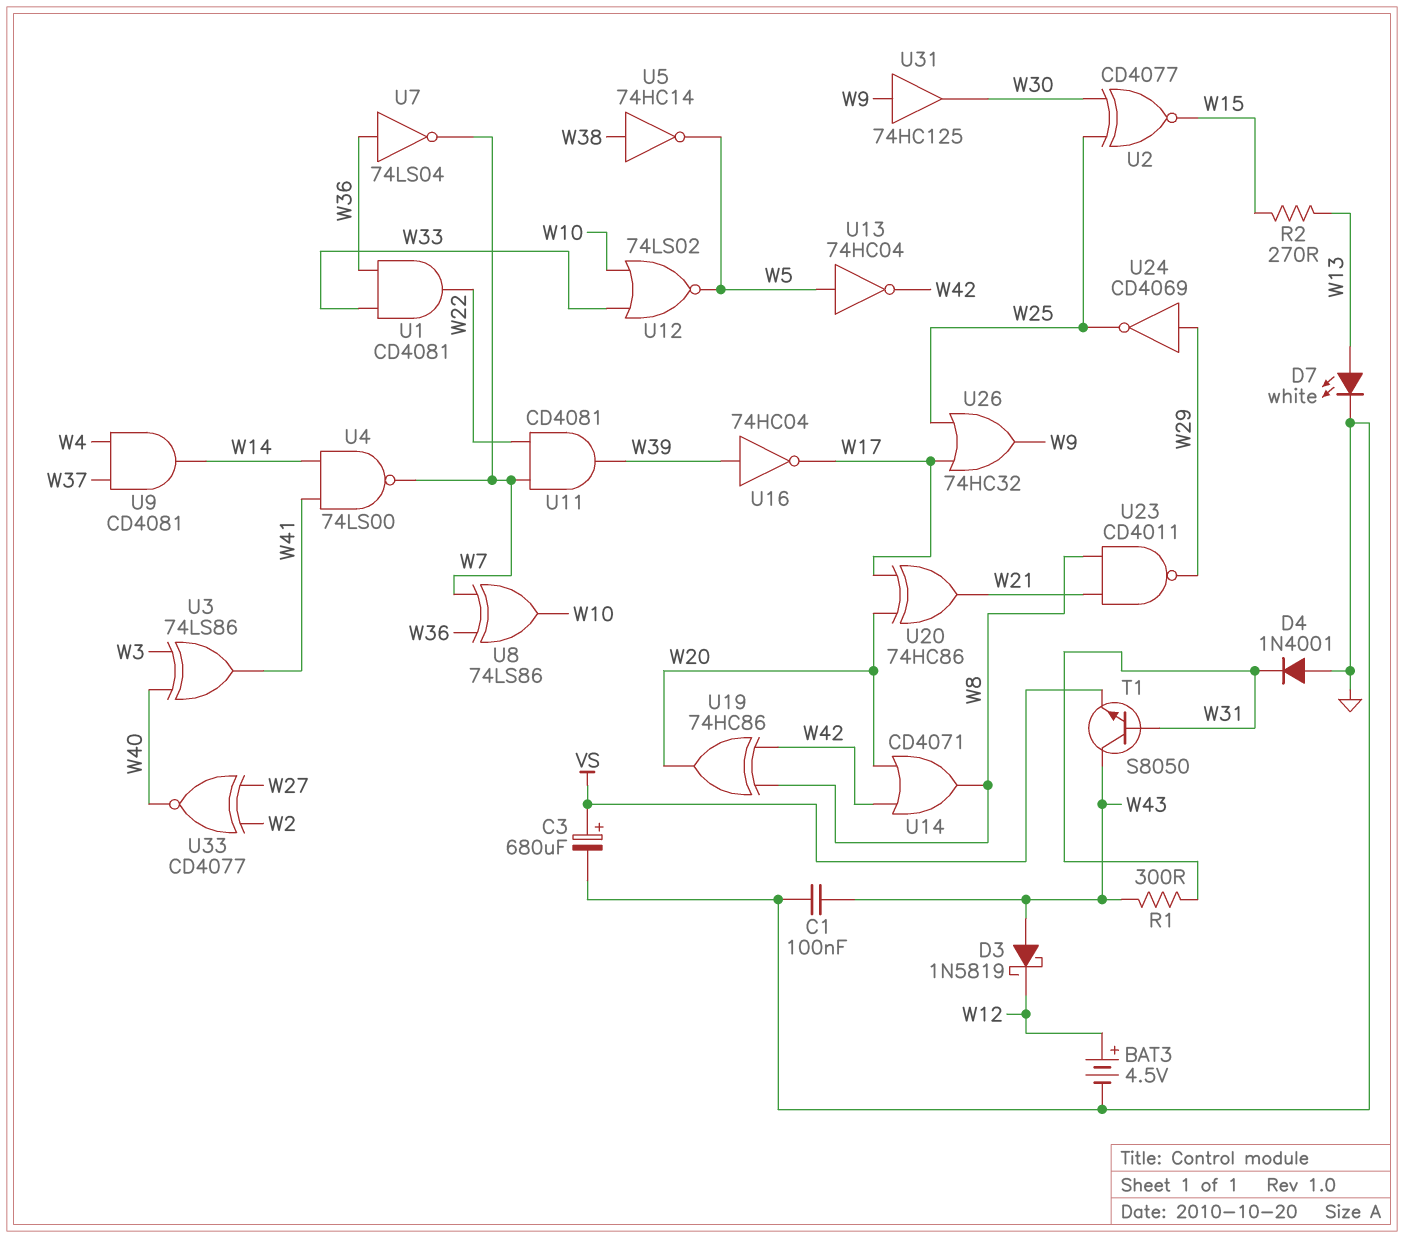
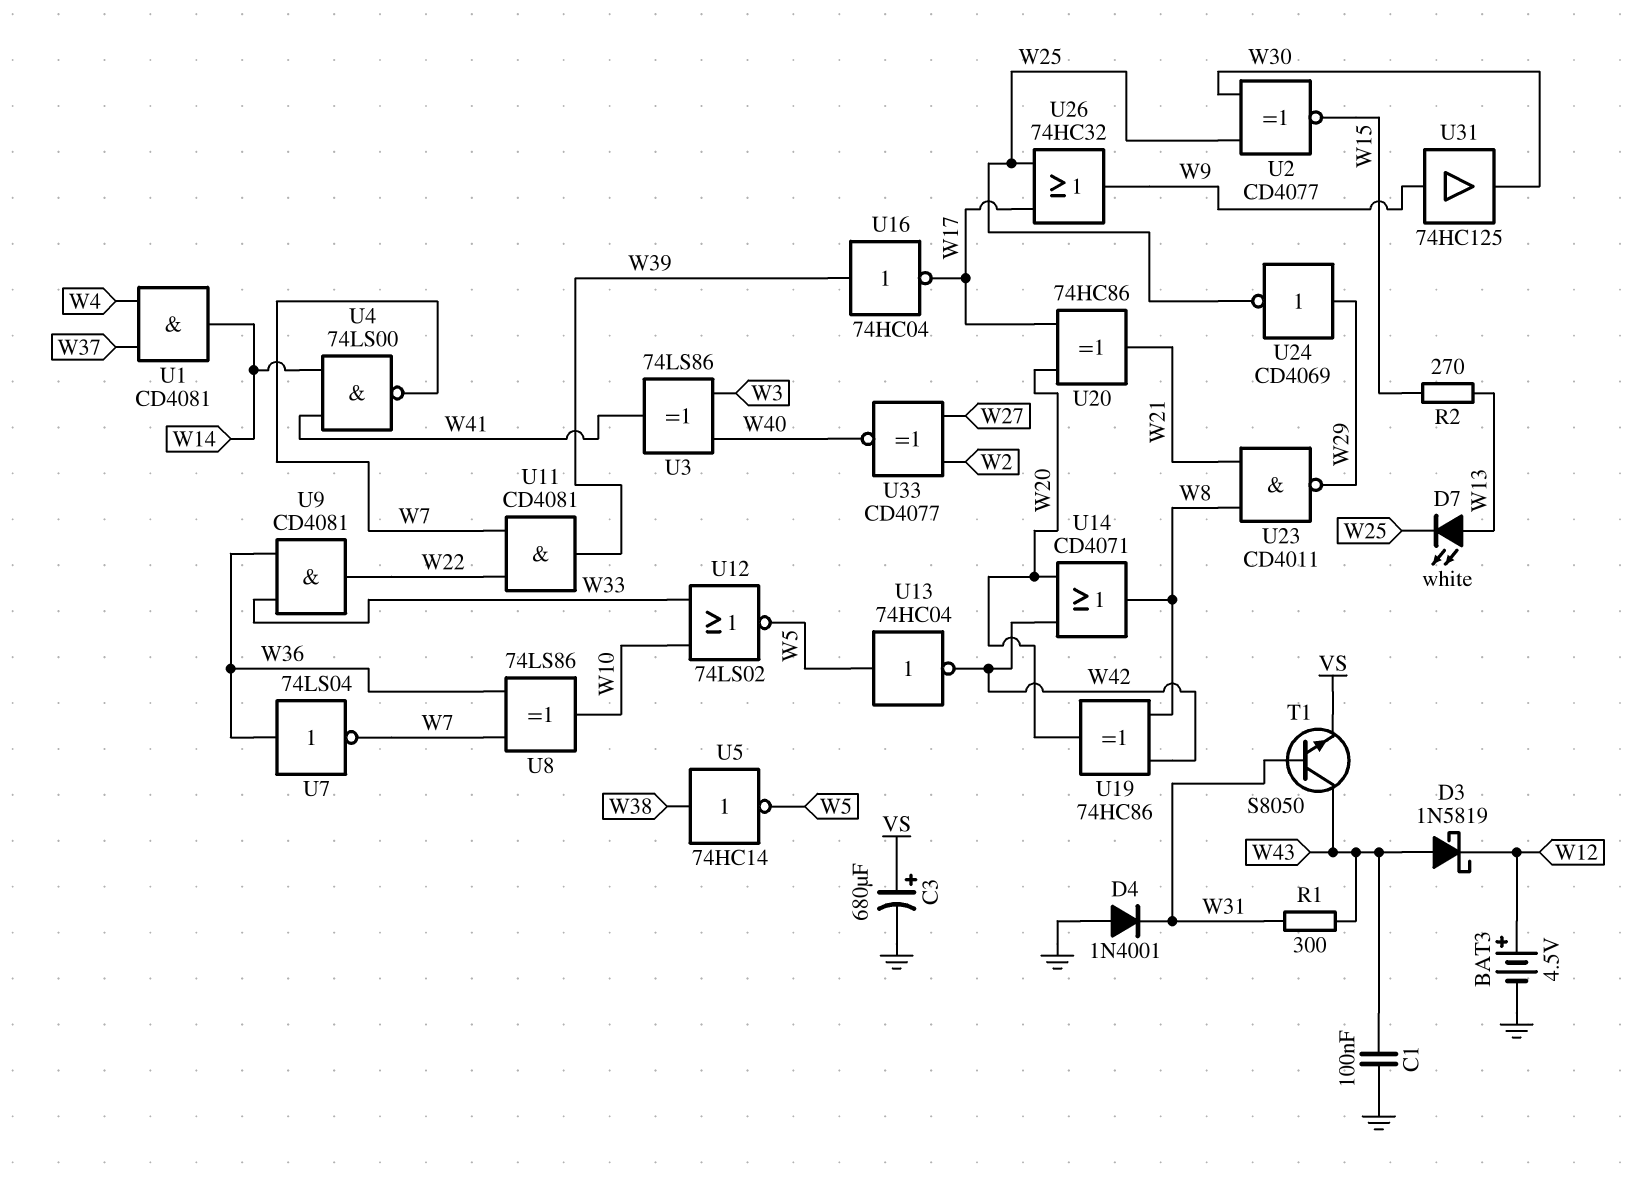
D7: LED white (A W13, K GND) -> LED white (A W13, K W25)
U1: AND CD4081 (in W33, in W36, out W22) -> AND CD4081 (in W4, in W37, out W14)
U9: AND CD4081 (in W4, in W37, out W14) -> AND CD4081 (in W33, in W36, out W22)

